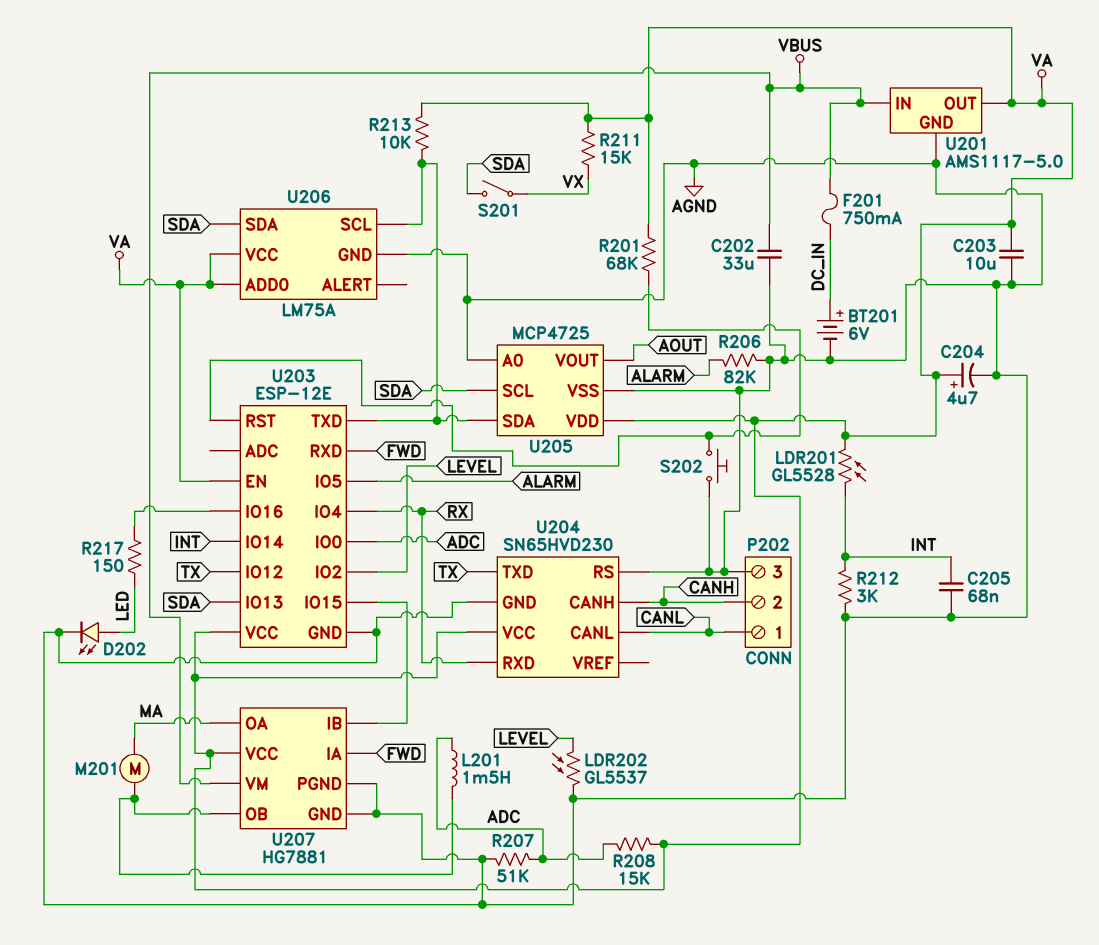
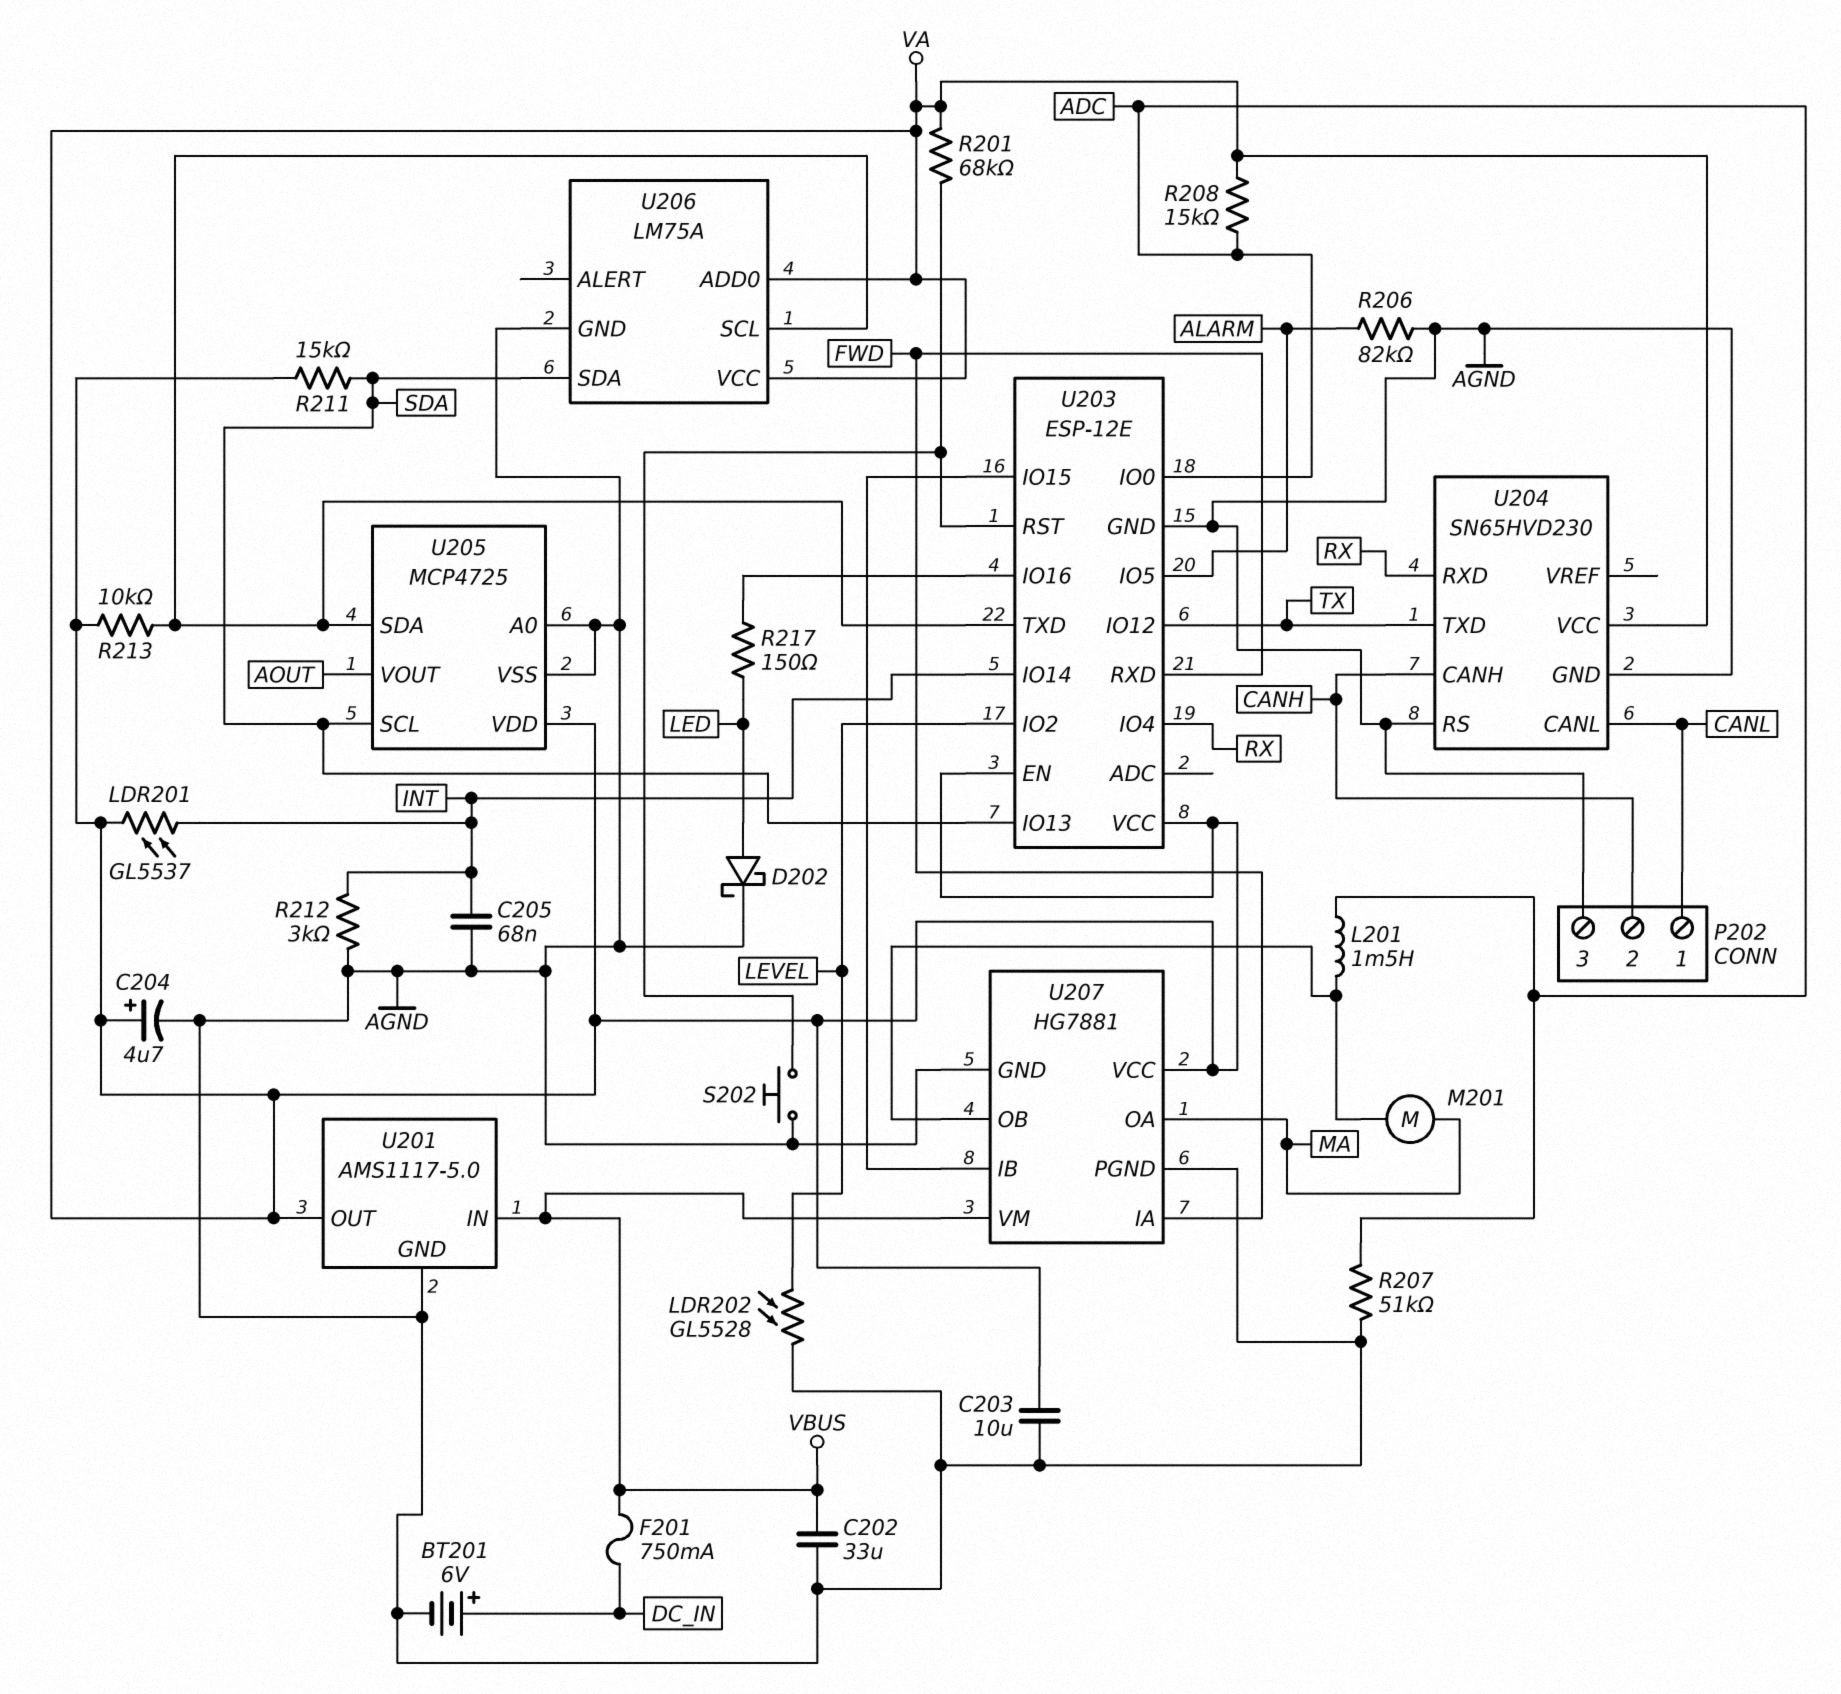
D202: LED (A LED, K AGND) -> schottky (A LED, K AGND)
LDR201: GL5528 (INT, VA) -> GL5537 (INT, VA)
LDR202: GL5537 (AGND, LEVEL) -> GL5528 (AGND, LEVEL)
R211: 15k (VA, VX) -> 15k (SDA, VA)
S201: switch (SDA, VX) -> none

